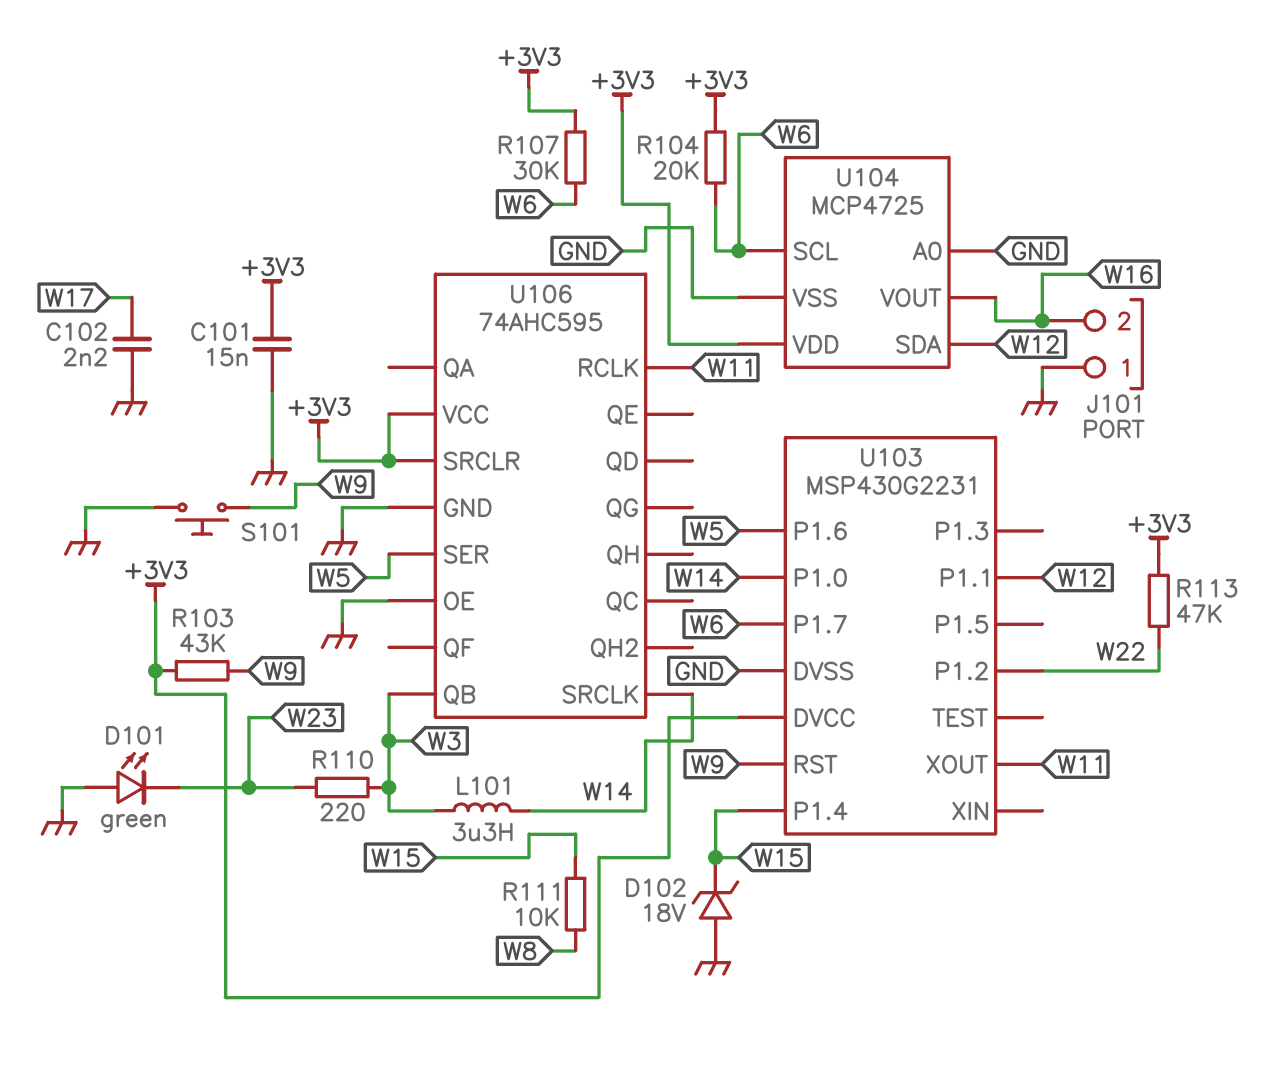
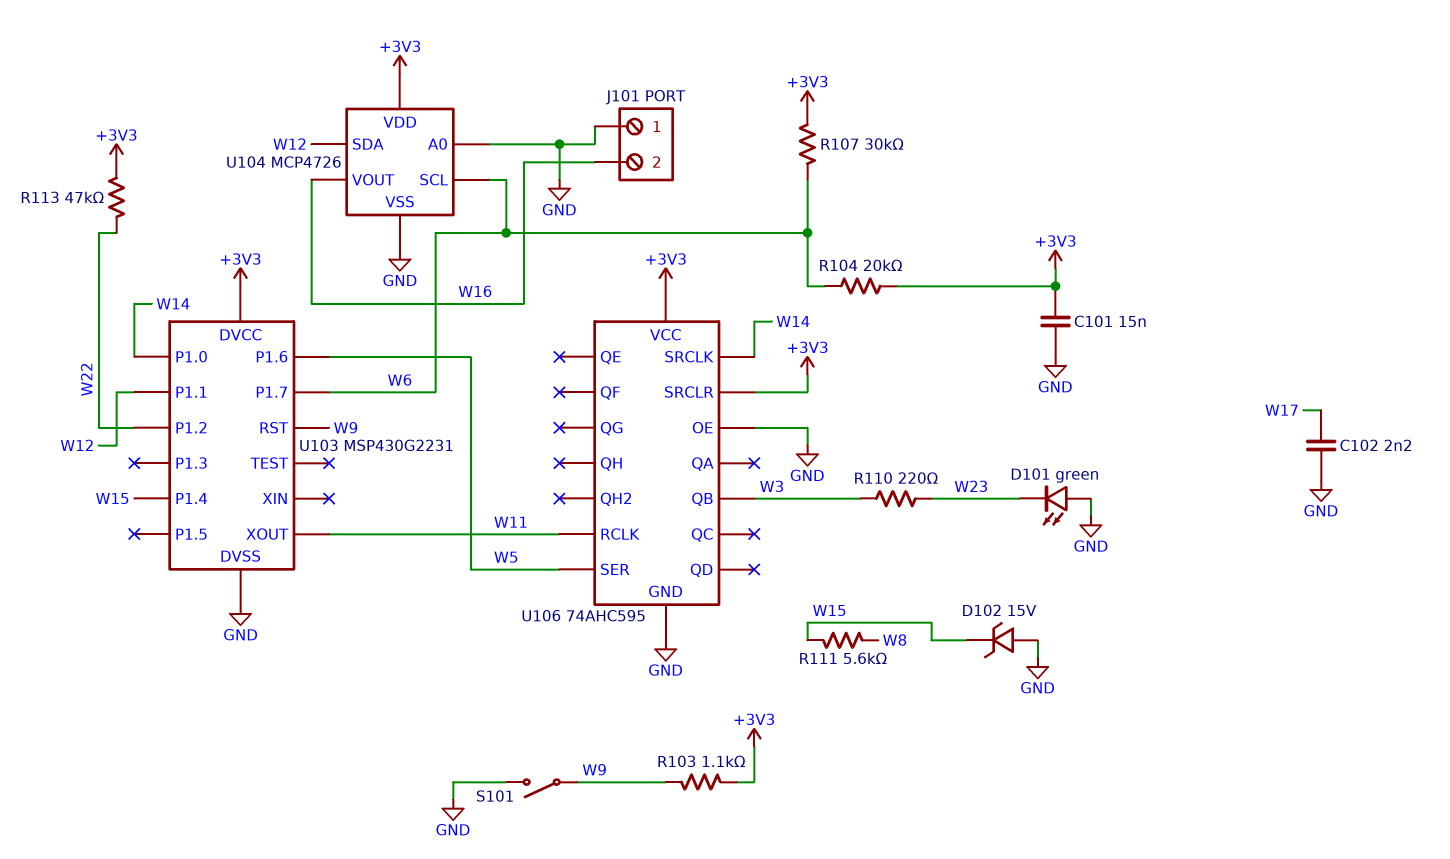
D102: zener 18V (A GND, K W15) -> zener 15V (A GND, K W15)
L101: 3.3uH (W3, W14) -> none
R103: 43k (+3V3, W9) -> 1.1k (+3V3, W9)
R111: 10k (W8, W15) -> 5.6k (W8, W15)
S101: button (GND, W9) -> switch (GND, W9)
U104: MCP4725 -> MCP4726

